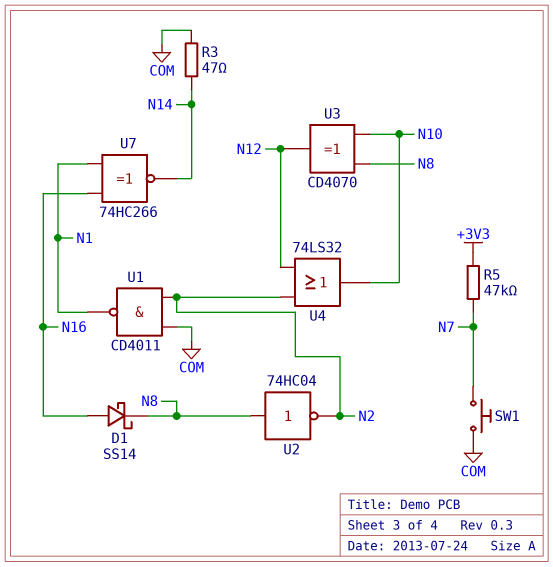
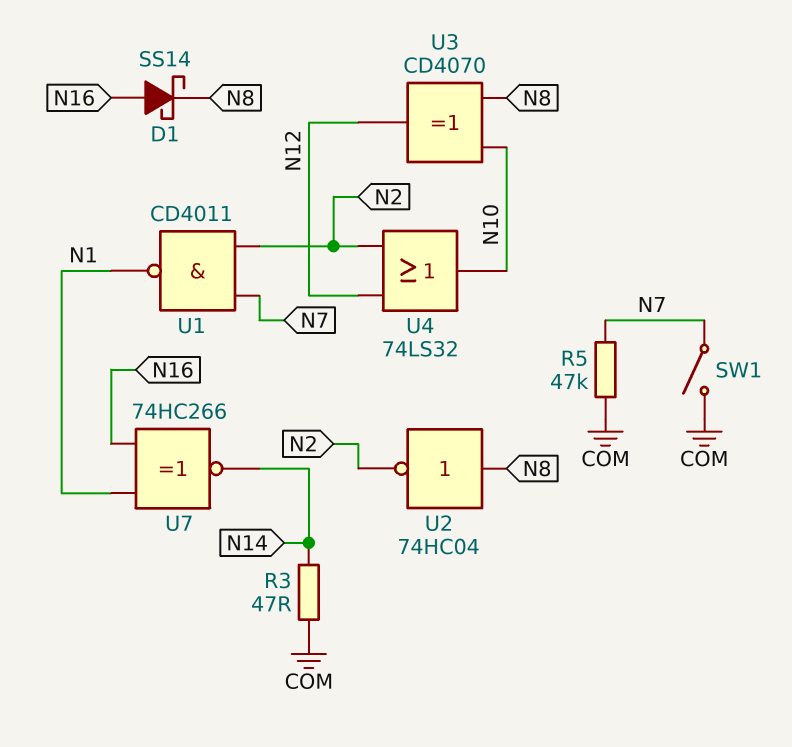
R5: 47k (+3V3, N7) -> 47k (COM, N7)
SW1: button (COM, N7) -> switch (COM, N7)
U1: NAND CD4011 (in COM, in N2, out N1) -> NAND CD4011 (in N2, in N7, out N1)

